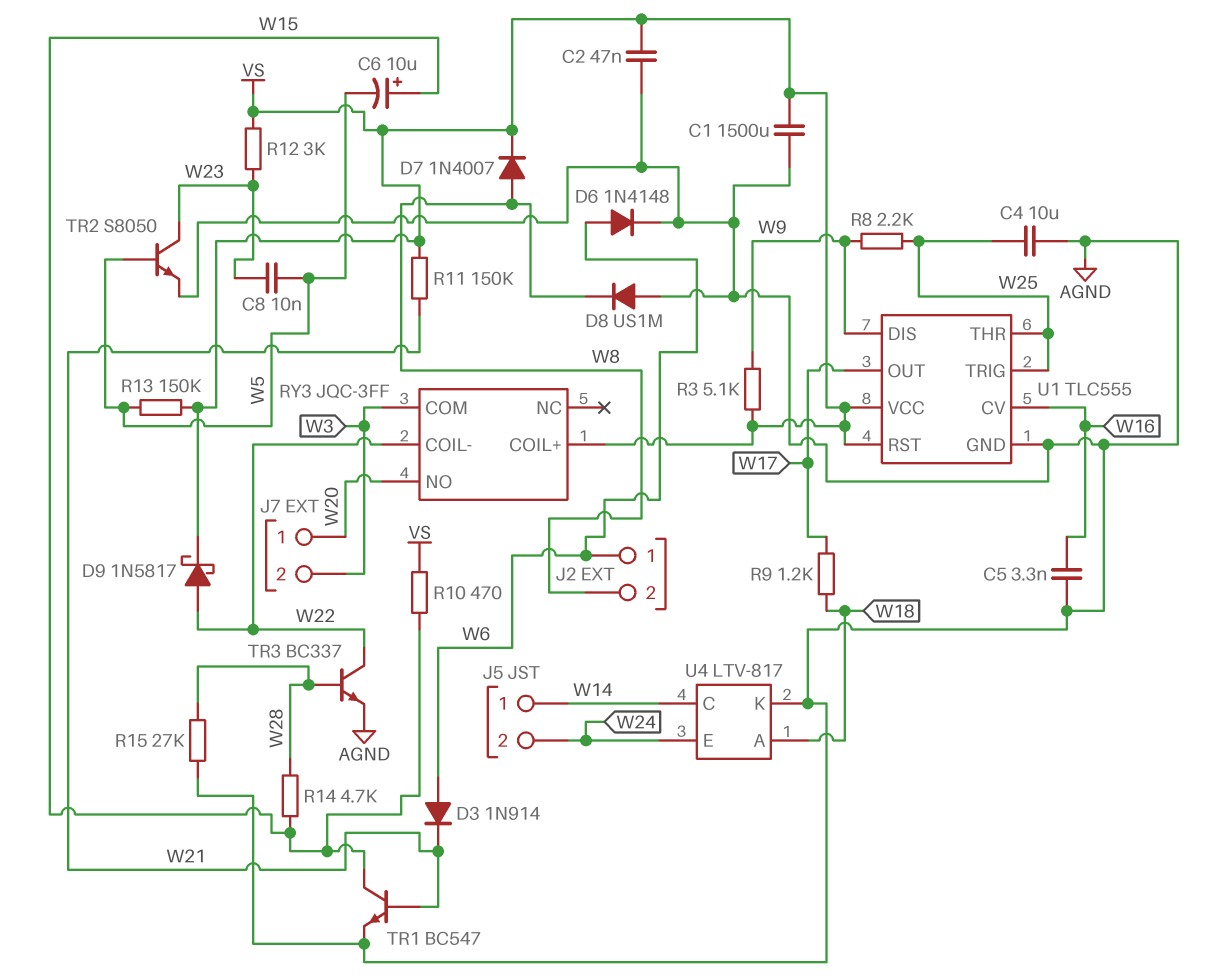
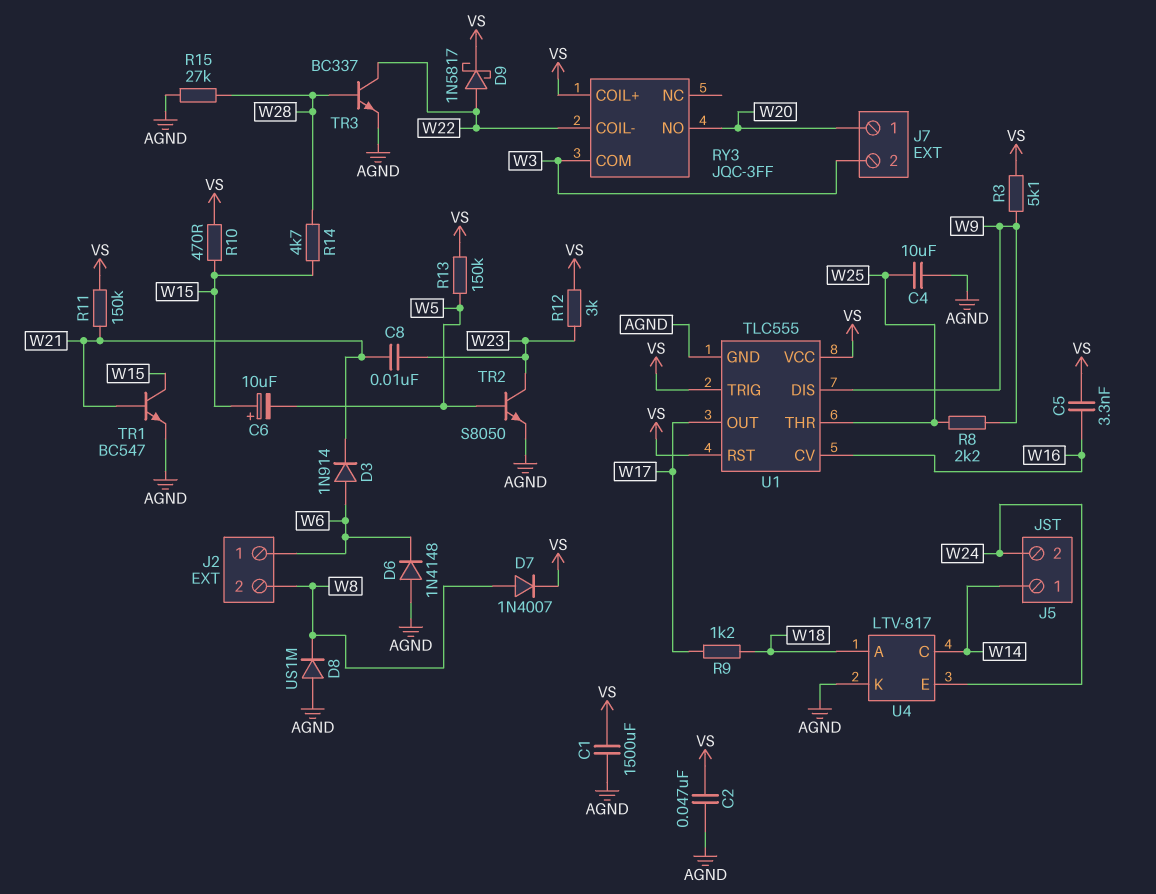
C5: 3.3nF (AGND, W16) -> 3.3nF (VS, W16)
C8: 10nF (W5, W23) -> 10nF (W21, W23)
D6: diode 1N4148 (A W6, K AGND) -> diode 1N4148 (A AGND, K W6)
U1 pin TRIG: W25 -> VS

